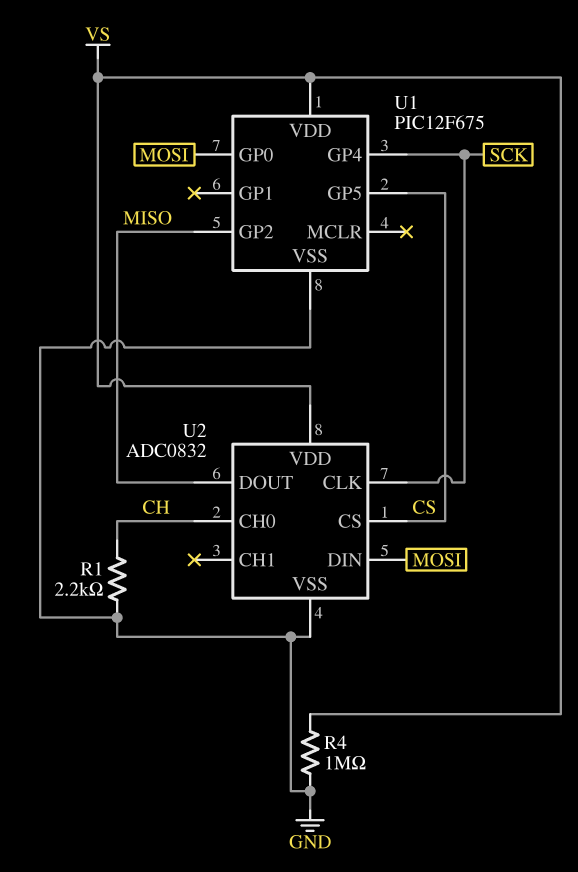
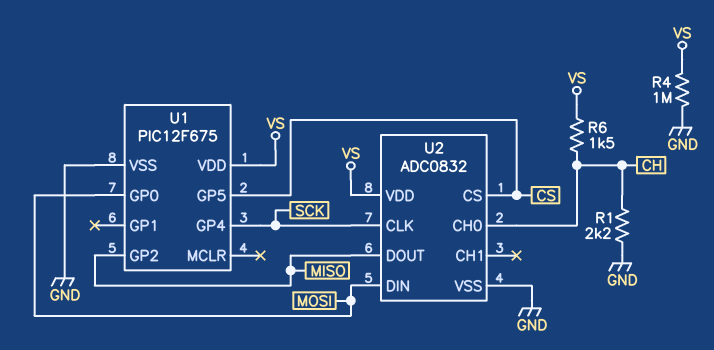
R6: none -> 1.5k (CH, VS)

